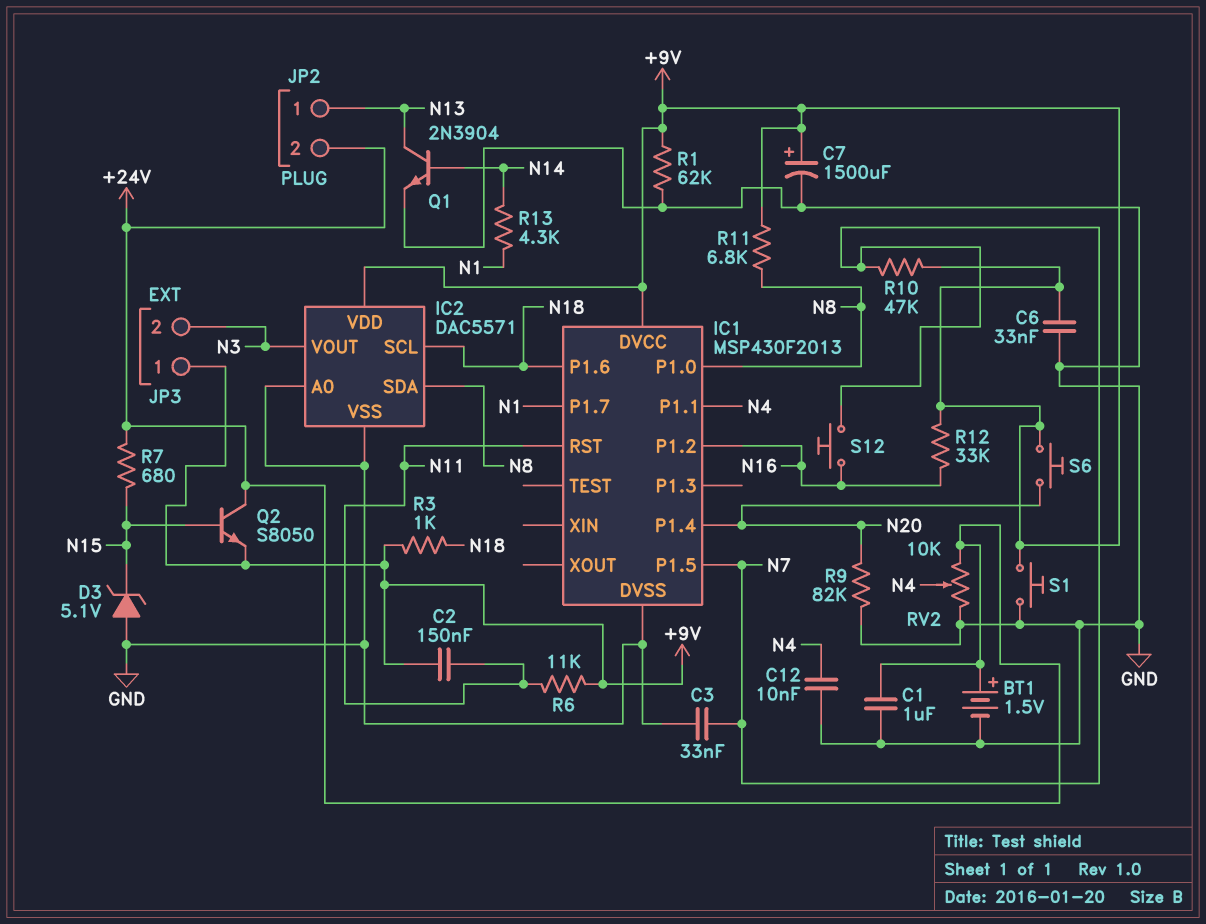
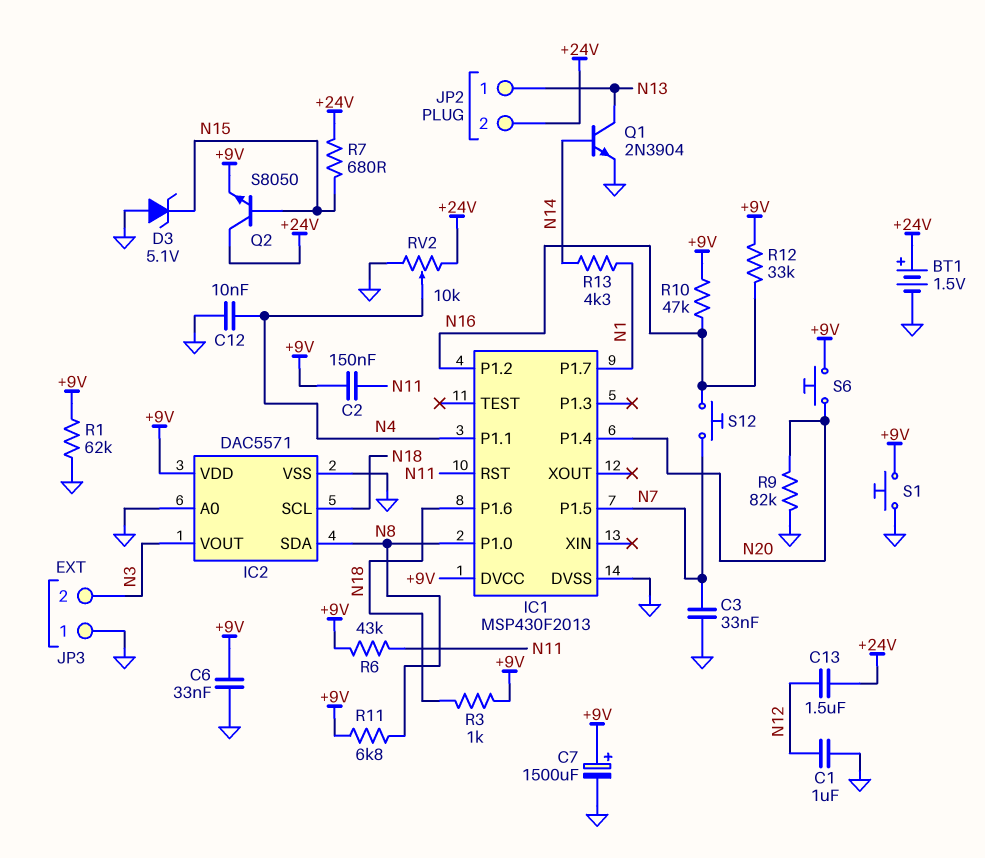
C1: 1uF (+24V, GND) -> 1uF (GND, N12)
C13: none -> 1.5uF (+24V, N12)
JP3 pin 1: +9V -> GND
R6: 11k (+9V, N11) -> 43k (+9V, N11)
R10: 47k (+9V, N7) -> 47k (+9V, N16)

